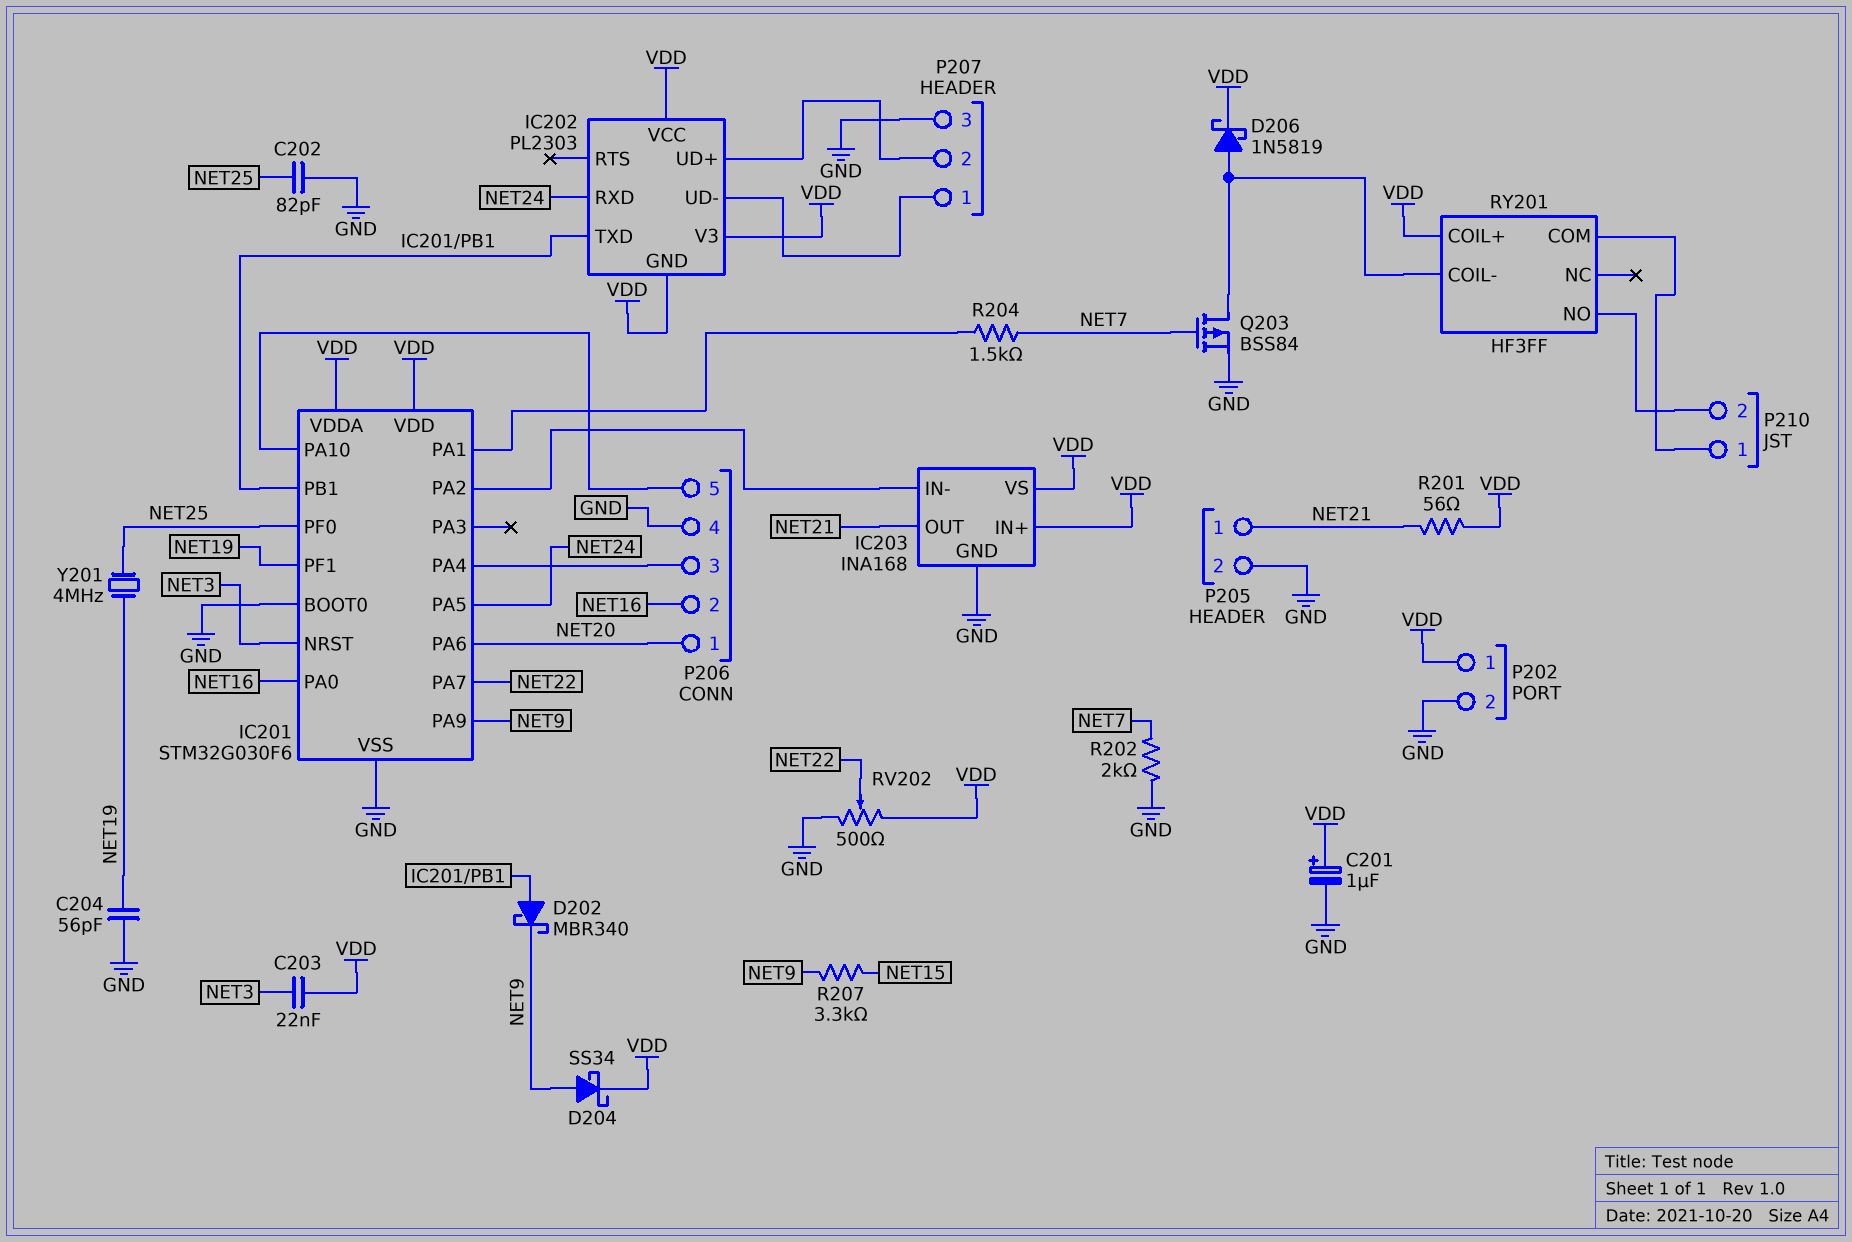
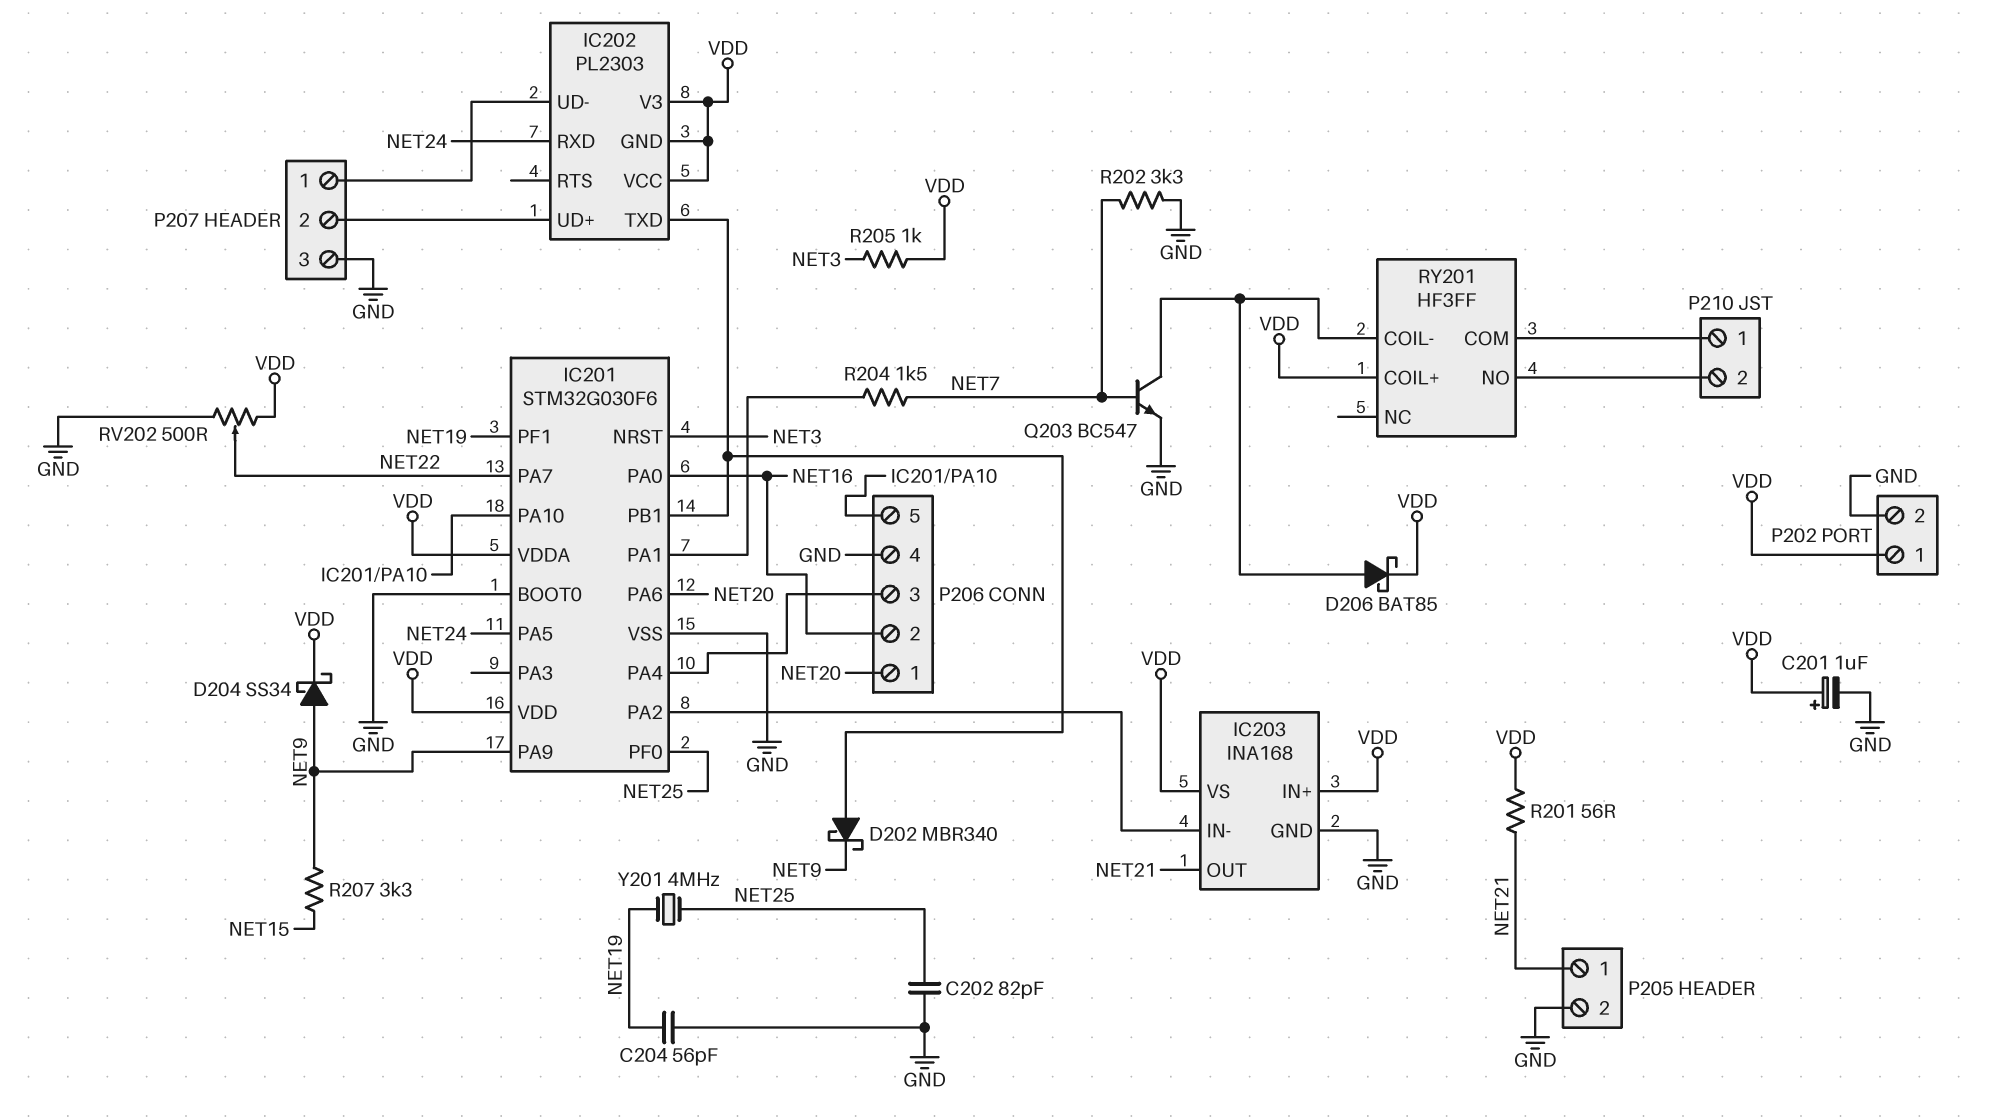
C203: 22nF (NET3, VDD) -> none
D206: schottky 1N5819 (A RY201/COIL-, K VDD) -> schottky BAT85 (A RY201/COIL-, K VDD)
Q203: PMOS BSS84 (G NET7, D RY201/COIL-, S GND) -> NPN BC547 (B NET7, C RY201/COIL-, E GND)
R202: 2k (GND, NET7) -> 3.3k (GND, NET7)
R205: none -> 1k (NET3, VDD)

